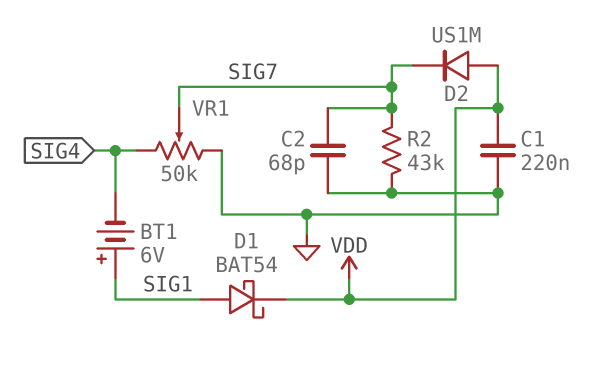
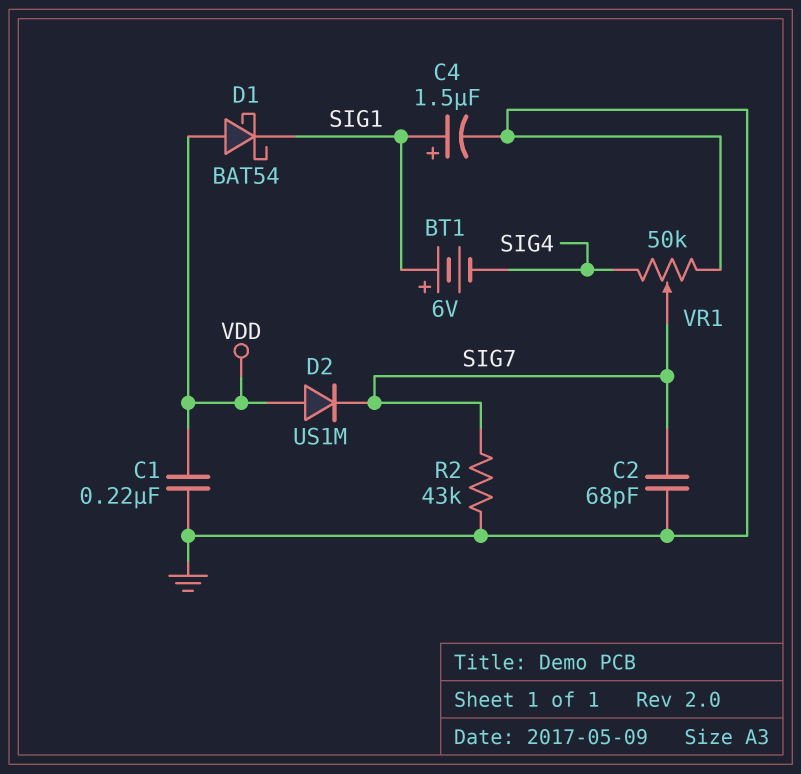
C4: none -> 1.5uF (plus SIG1, minus GND)
D1: schottky BAT54 (A SIG1, K VDD) -> schottky BAT54 (A VDD, K SIG1)

